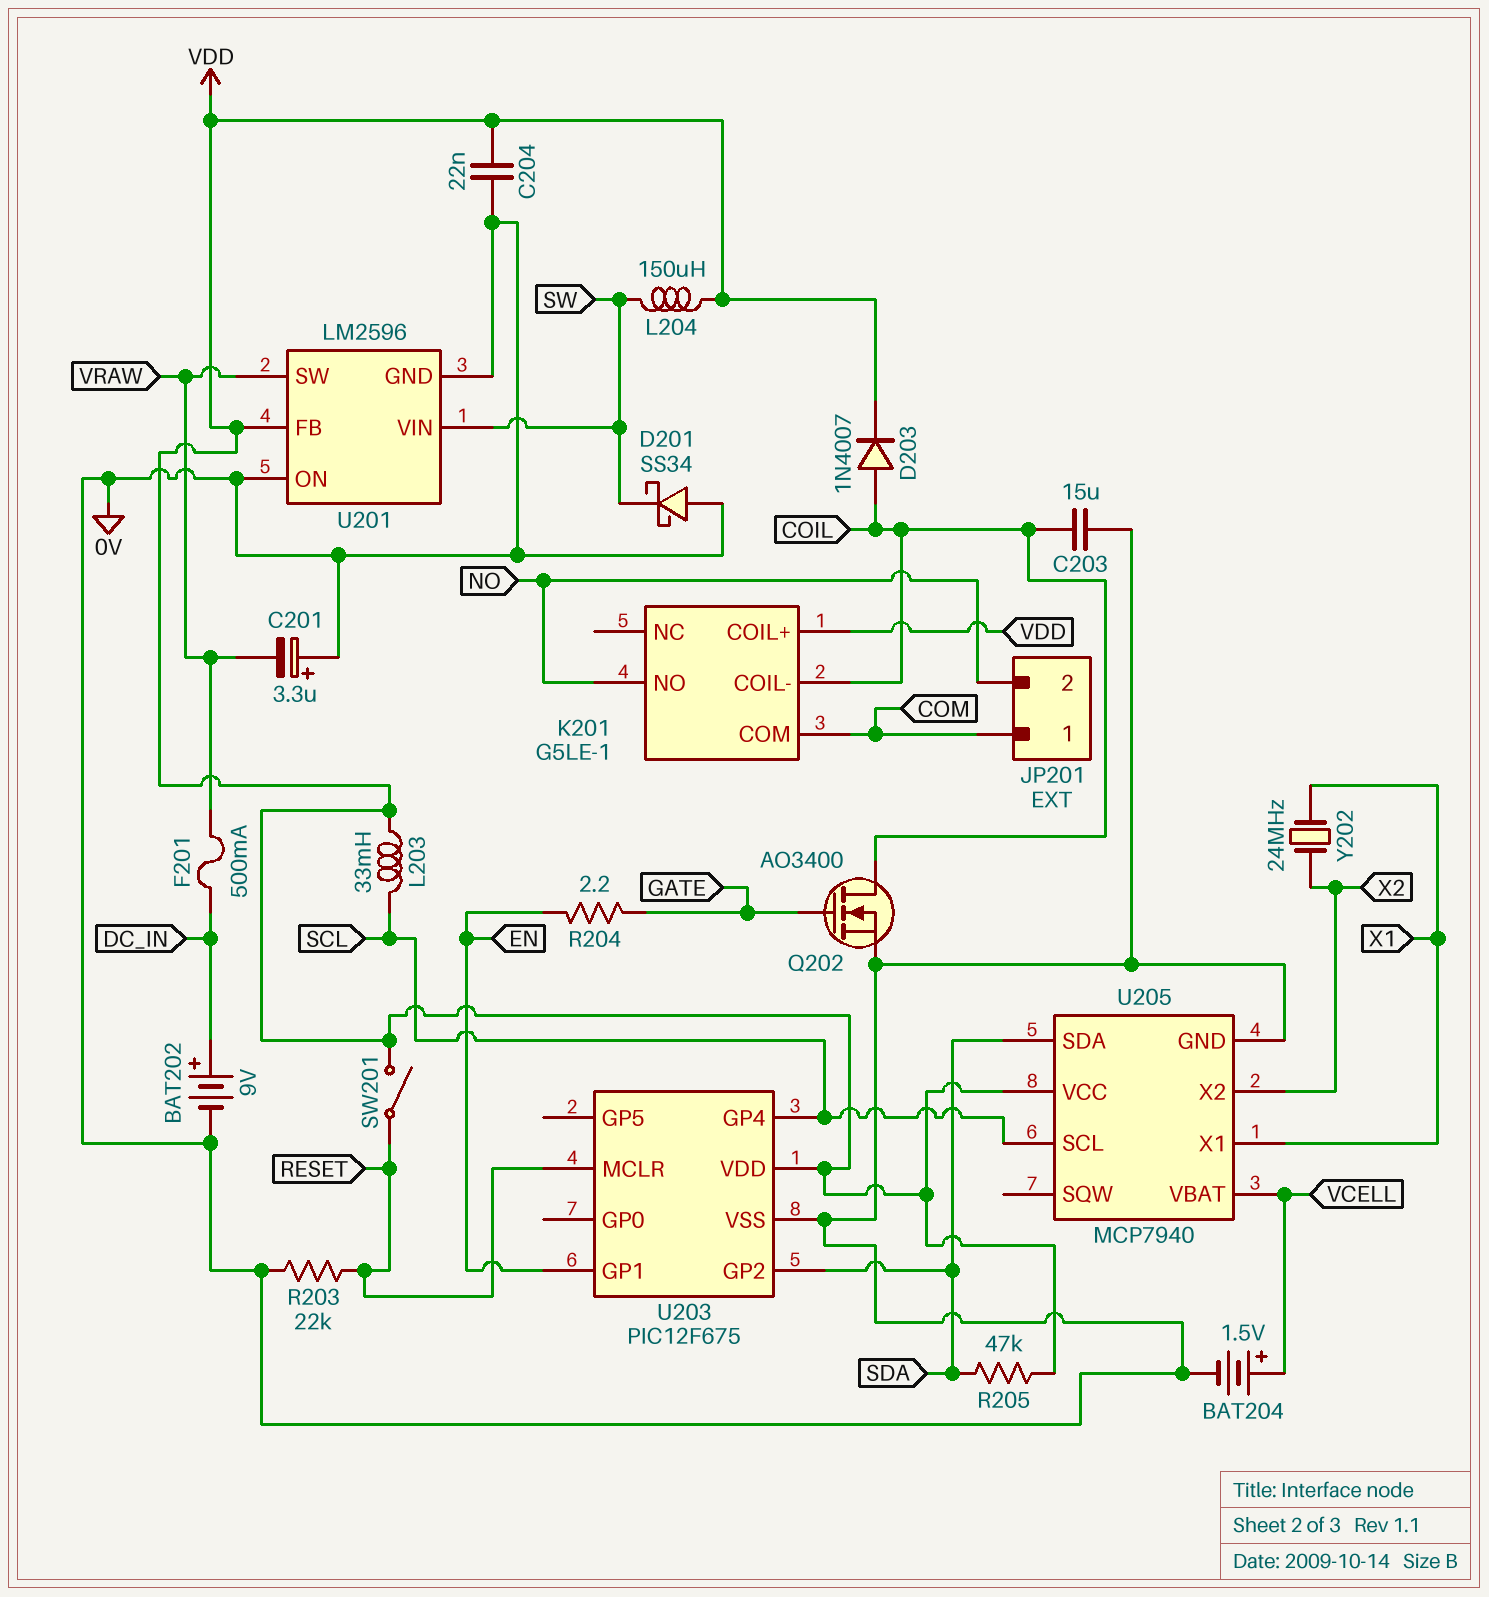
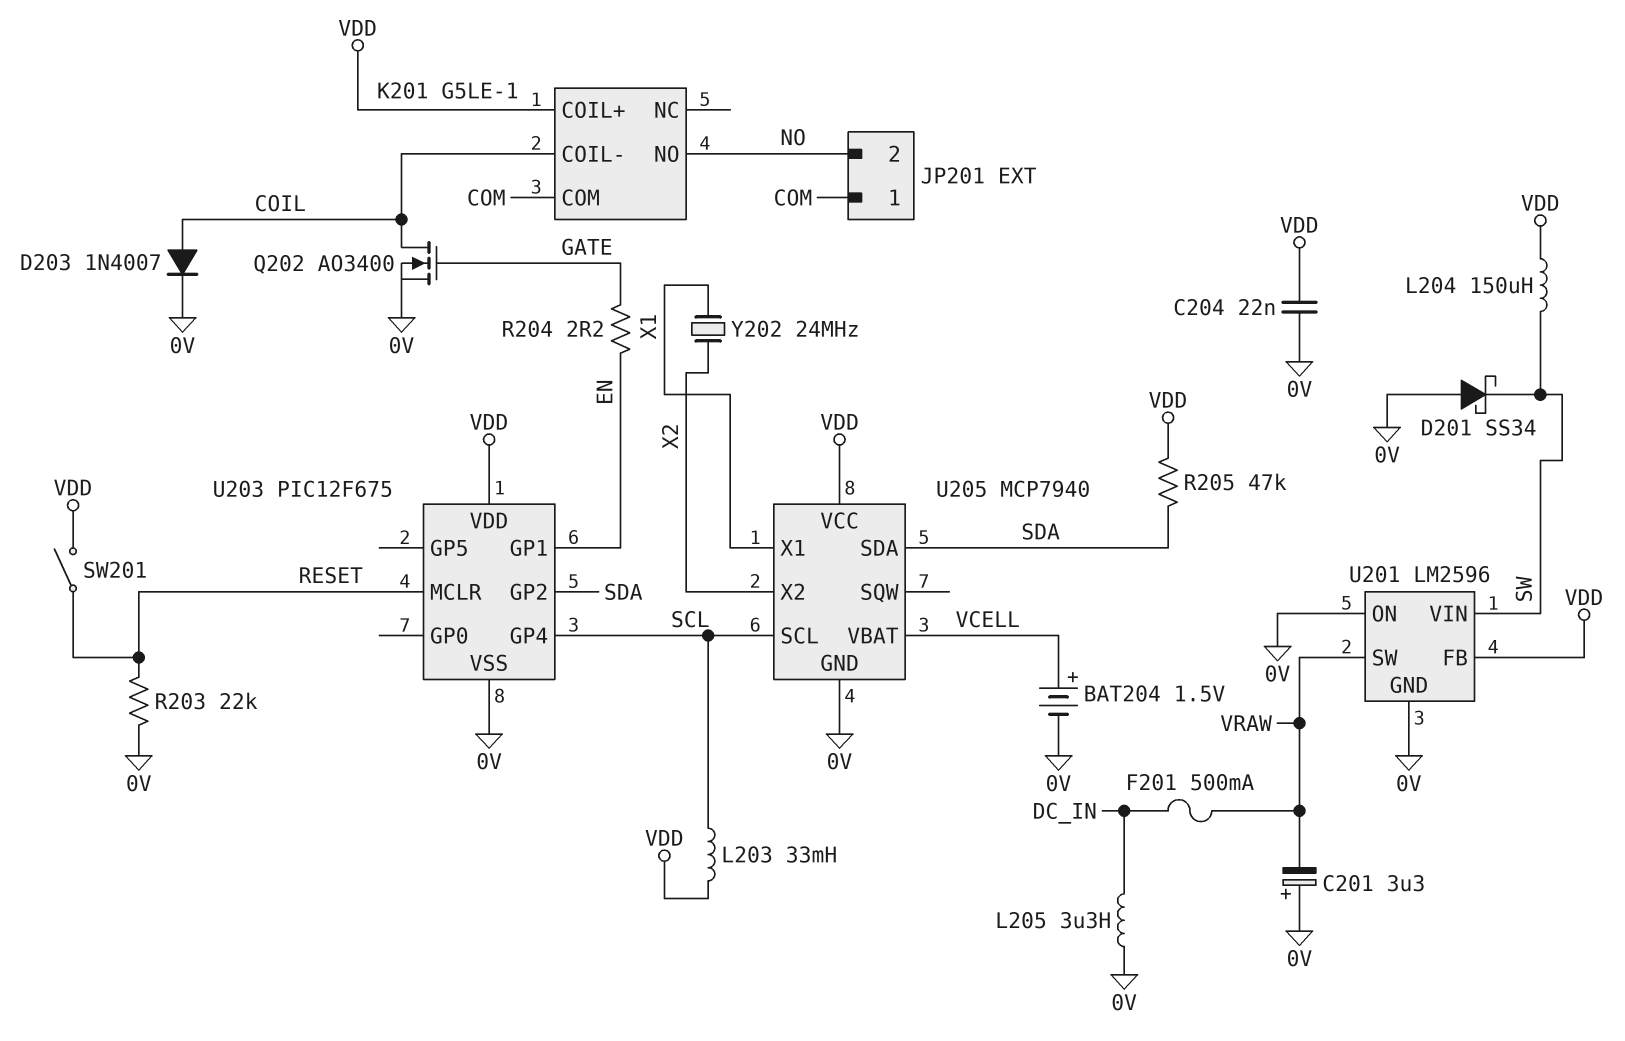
BAT202: 9V (plus DC_IN, minus 0V) -> none
C203: 15uF (0V, COIL) -> none
D203: diode 1N4007 (A COIL, K VDD) -> diode 1N4007 (A COIL, K 0V)
L205: none -> 3.3uH (0V, DC_IN)

